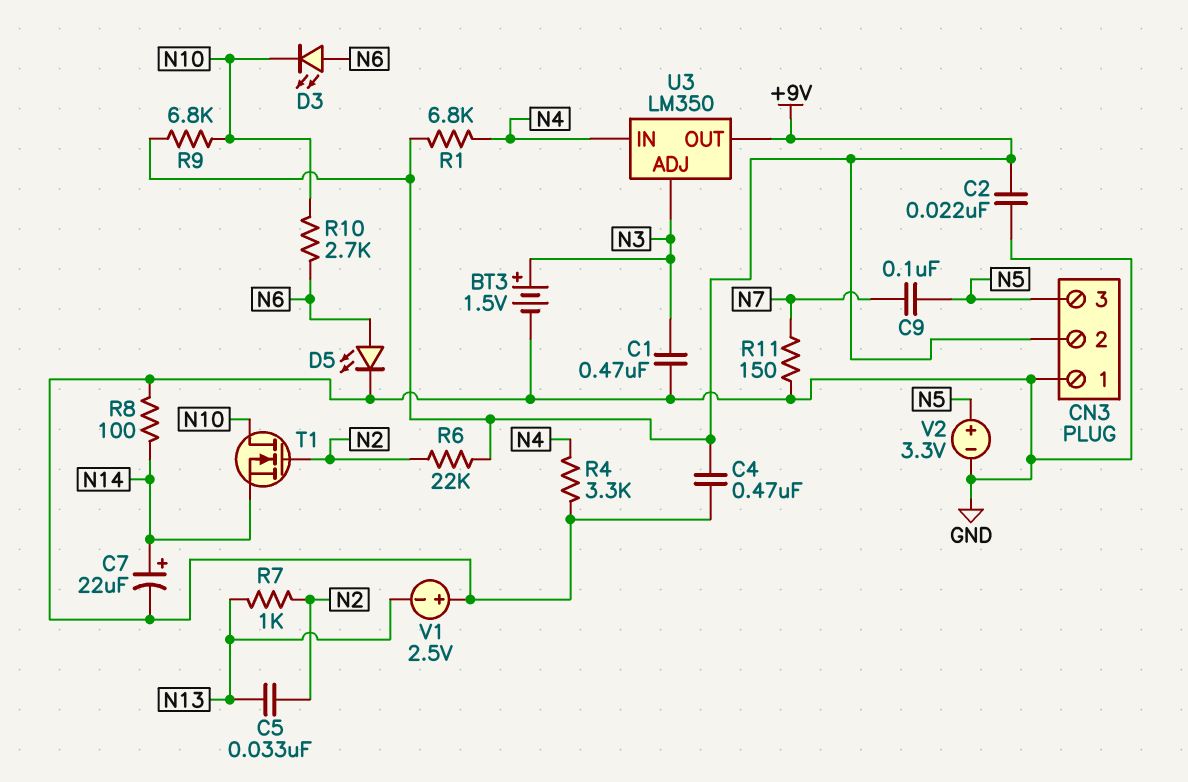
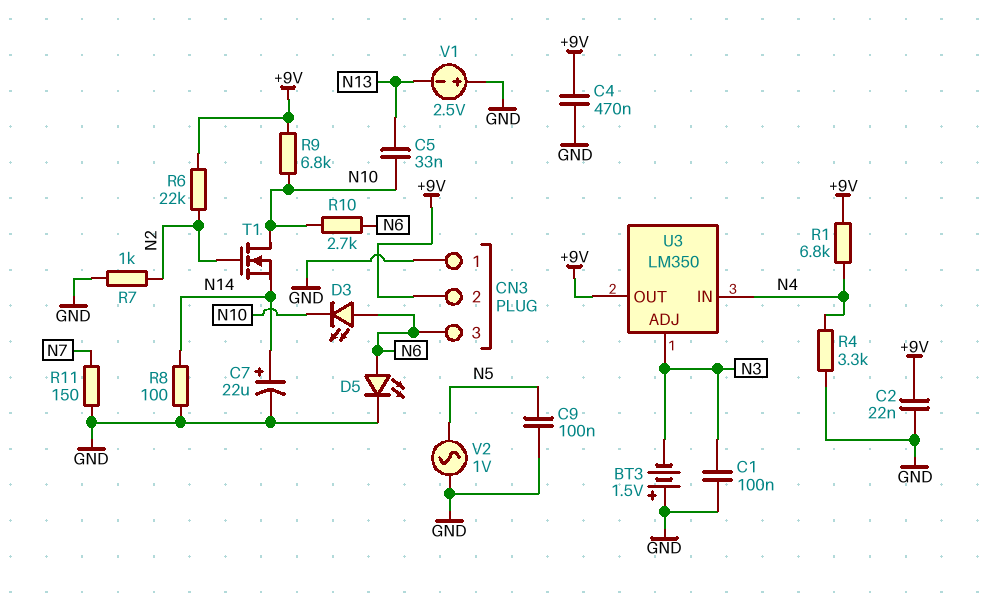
BT3: 1.5V (plus N3, minus GND) -> 1.5V (plus GND, minus N3)
C1: 470nF (GND, N3) -> 100nF (GND, N3)
C5: 33nF (N2, N13) -> 33nF (N10, N13)
C9: 100nF (N5, N7) -> 100nF (GND, N5)
CN3 pin 3: N5 -> N6
R7: 1k (N2, N13) -> 1k (GND, N2)
V2: 3.3V (plus N5, minus GND) -> AC 1V (GND, N5)

